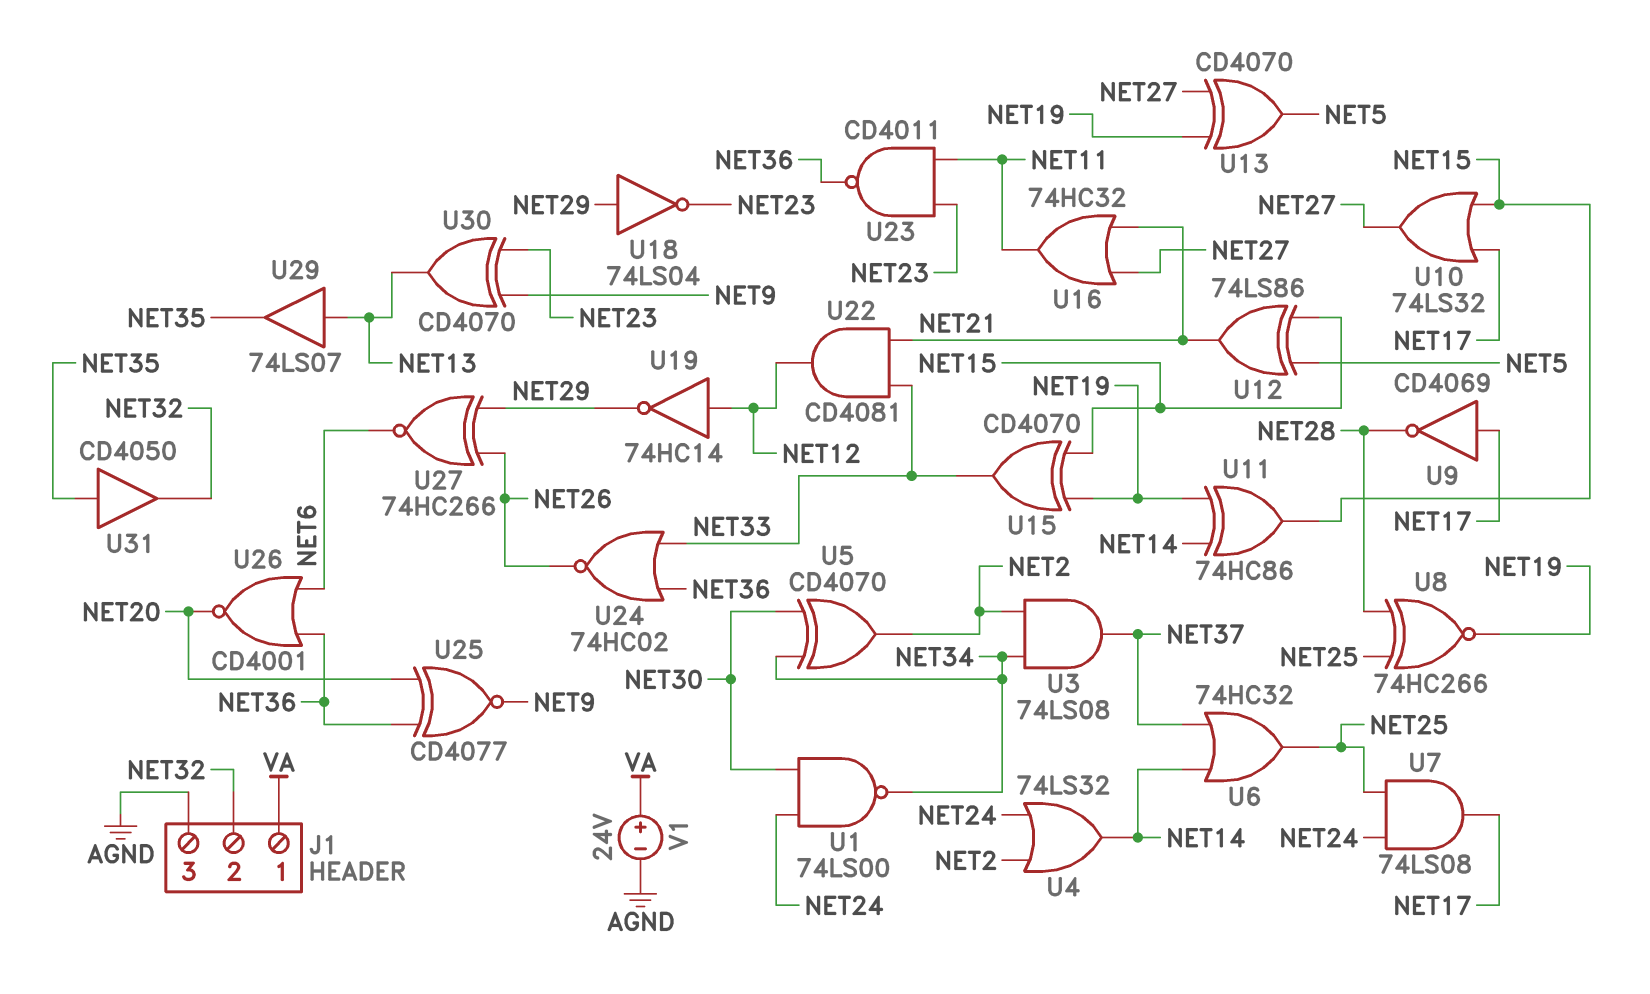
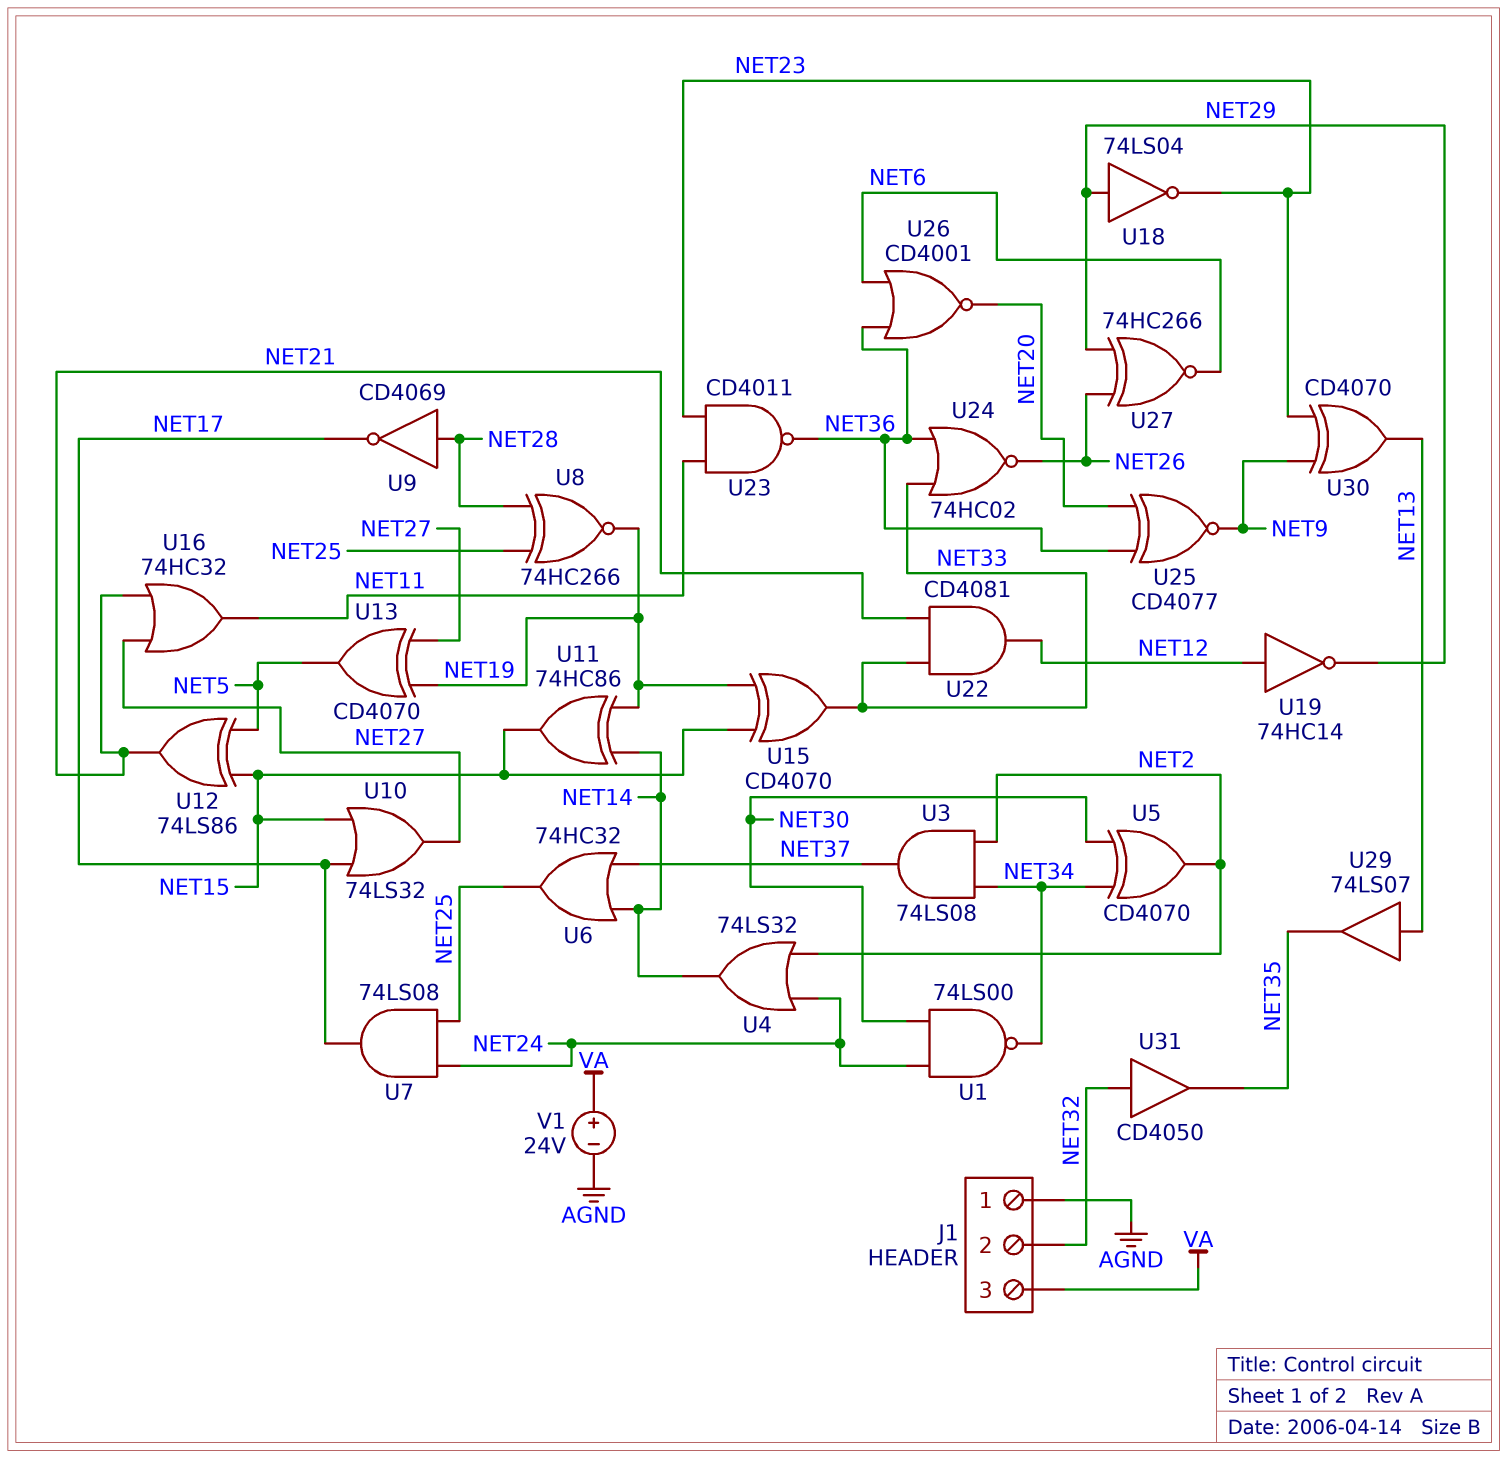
J1 pin 1: VA -> AGND
J1 pin 3: AGND -> VA
U9: NOT CD4069 (in NET17, out NET28) -> NOT CD4069 (in NET28, out NET17)
U31: buffer CD4050 (in NET35, out NET32) -> buffer CD4050 (in NET32, out NET35)

